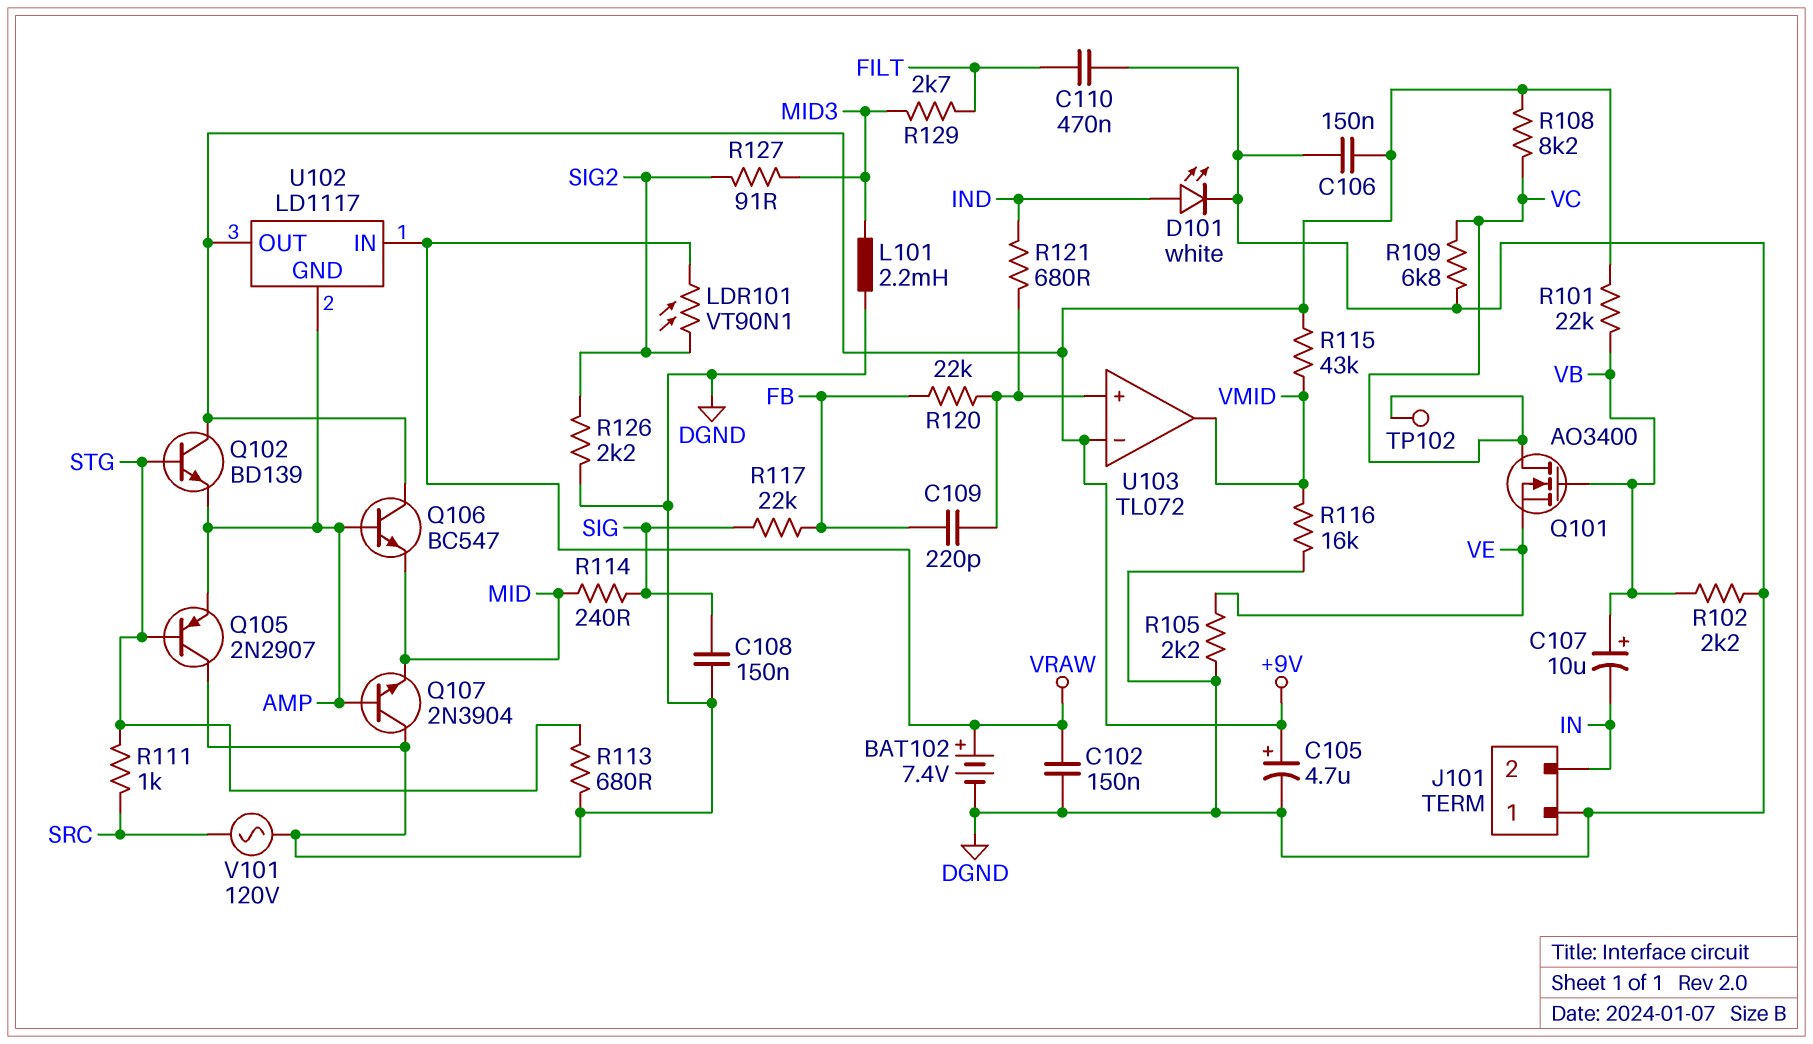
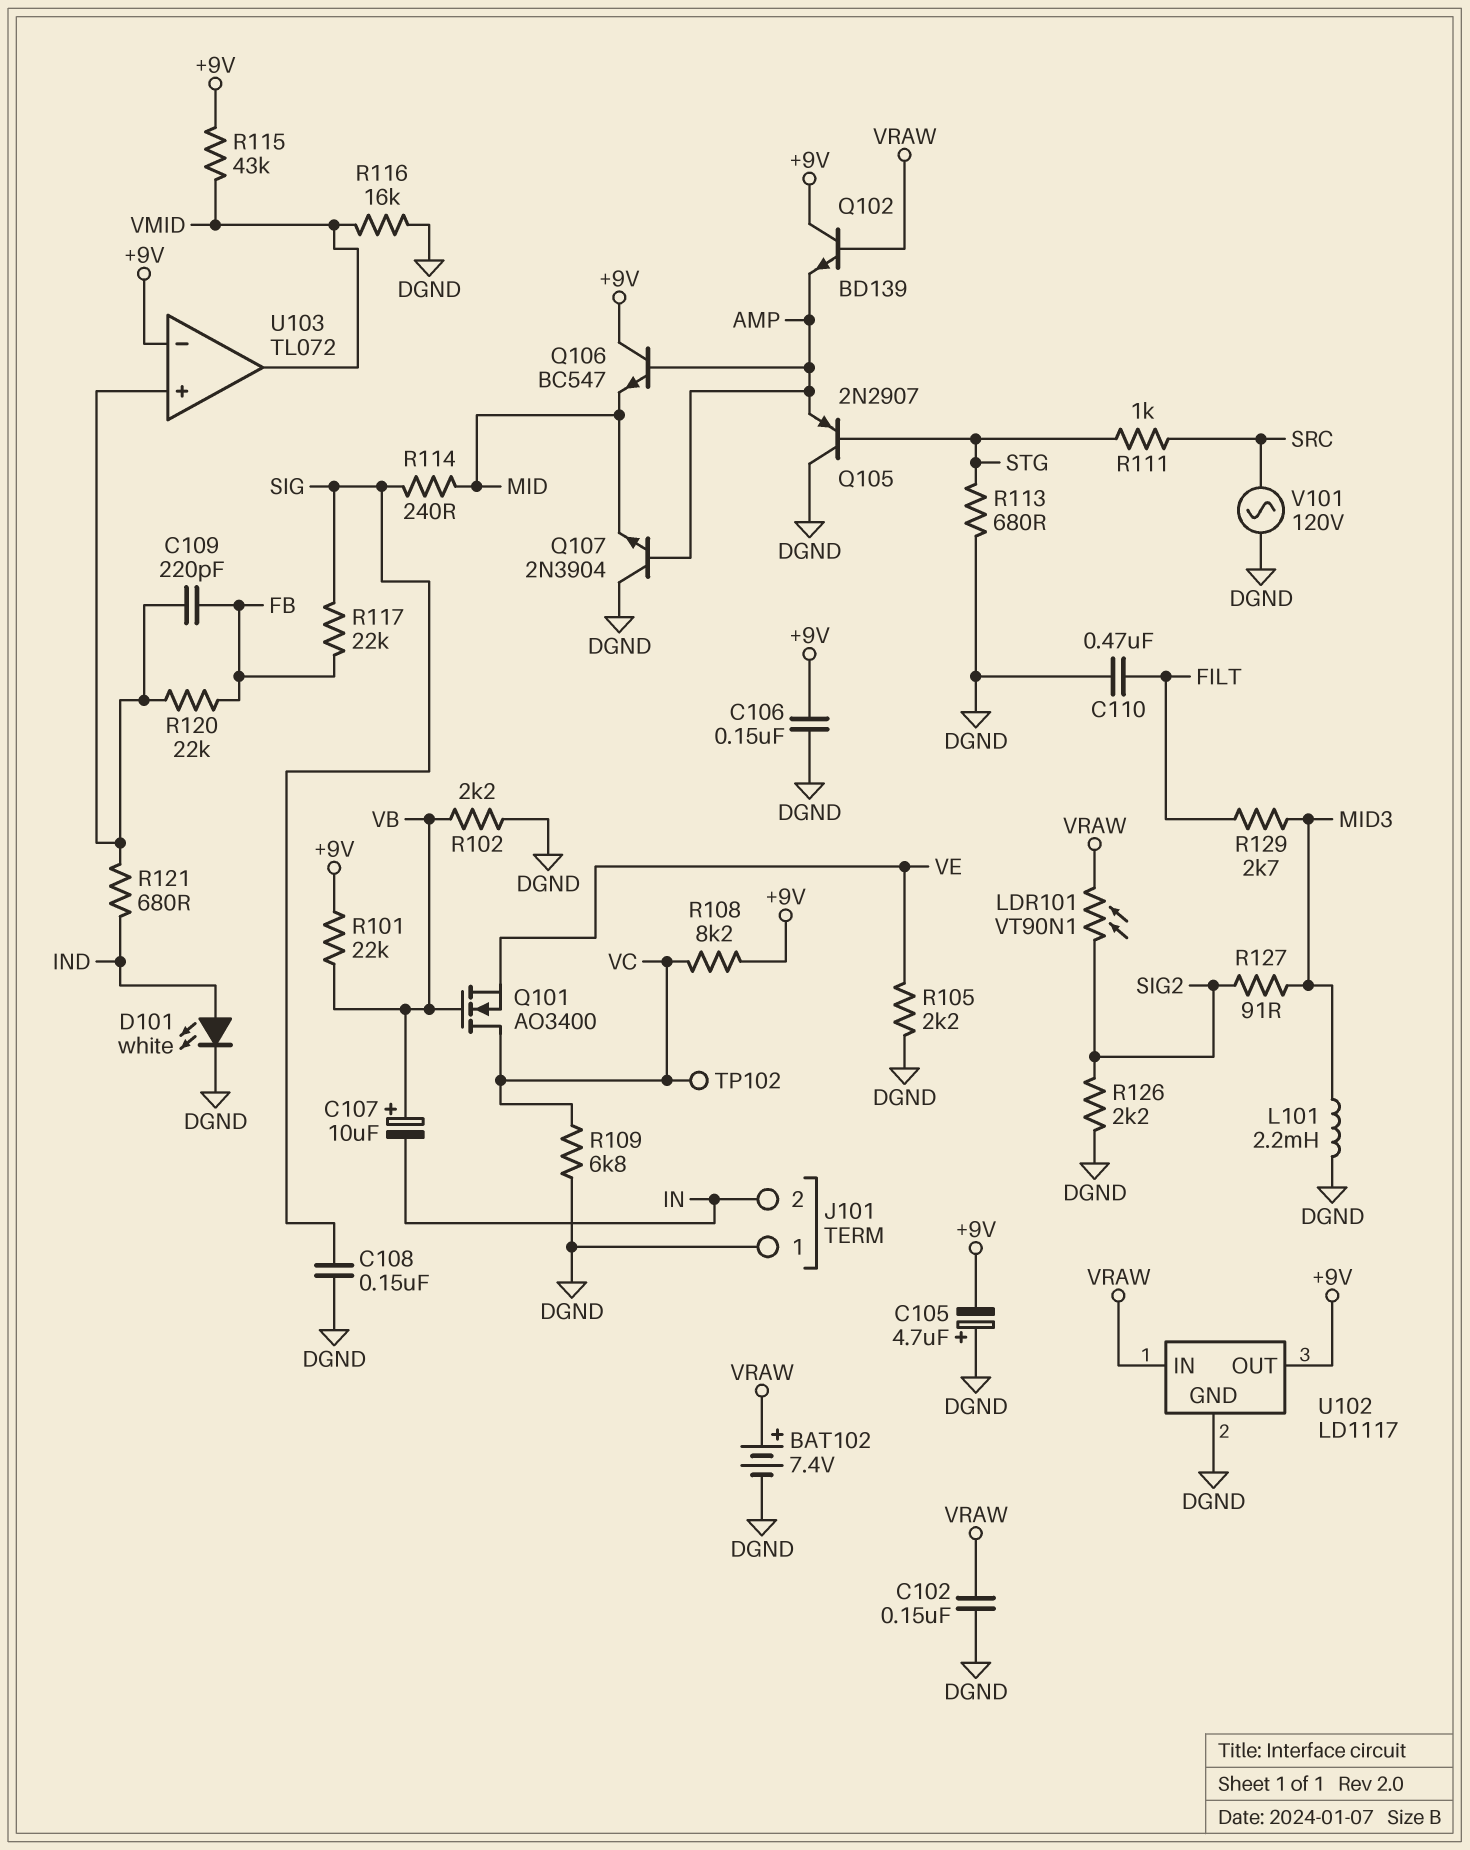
C105: 4.7uF (plus +9V, minus DGND) -> 4.7uF (plus DGND, minus +9V)
Q102: NPN BD139 (B STG, C +9V, E AMP) -> NPN BD139 (B VRAW, C +9V, E AMP)
U102 pin GND: AMP -> DGND

